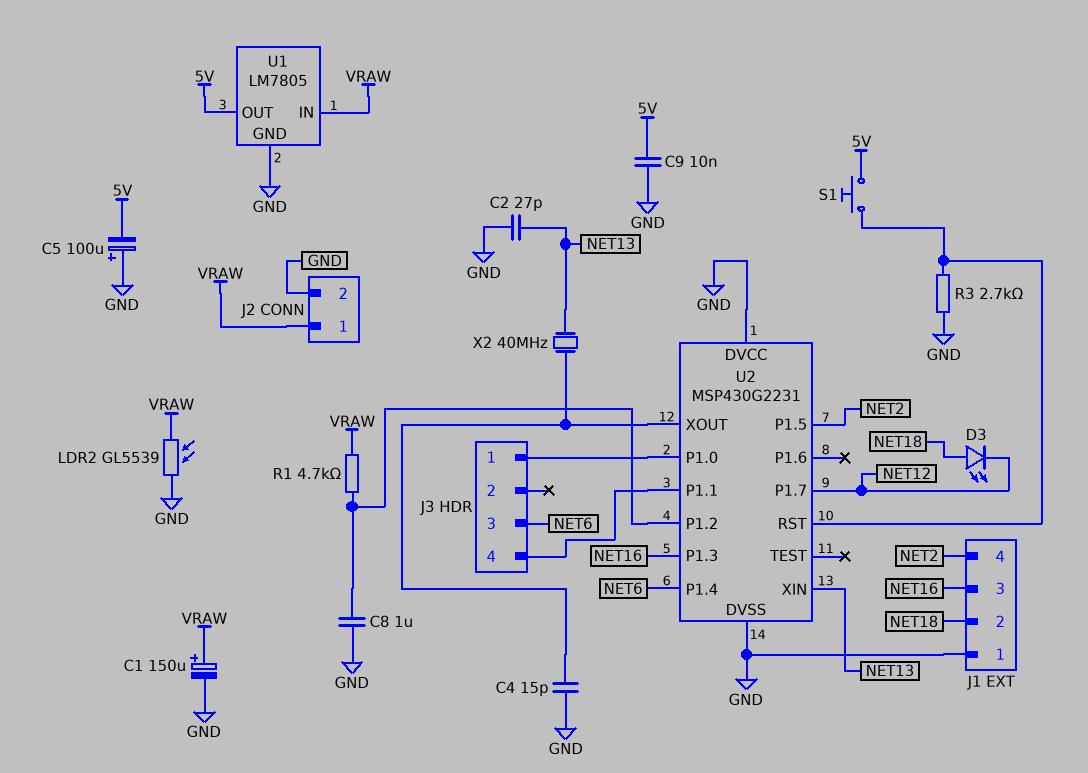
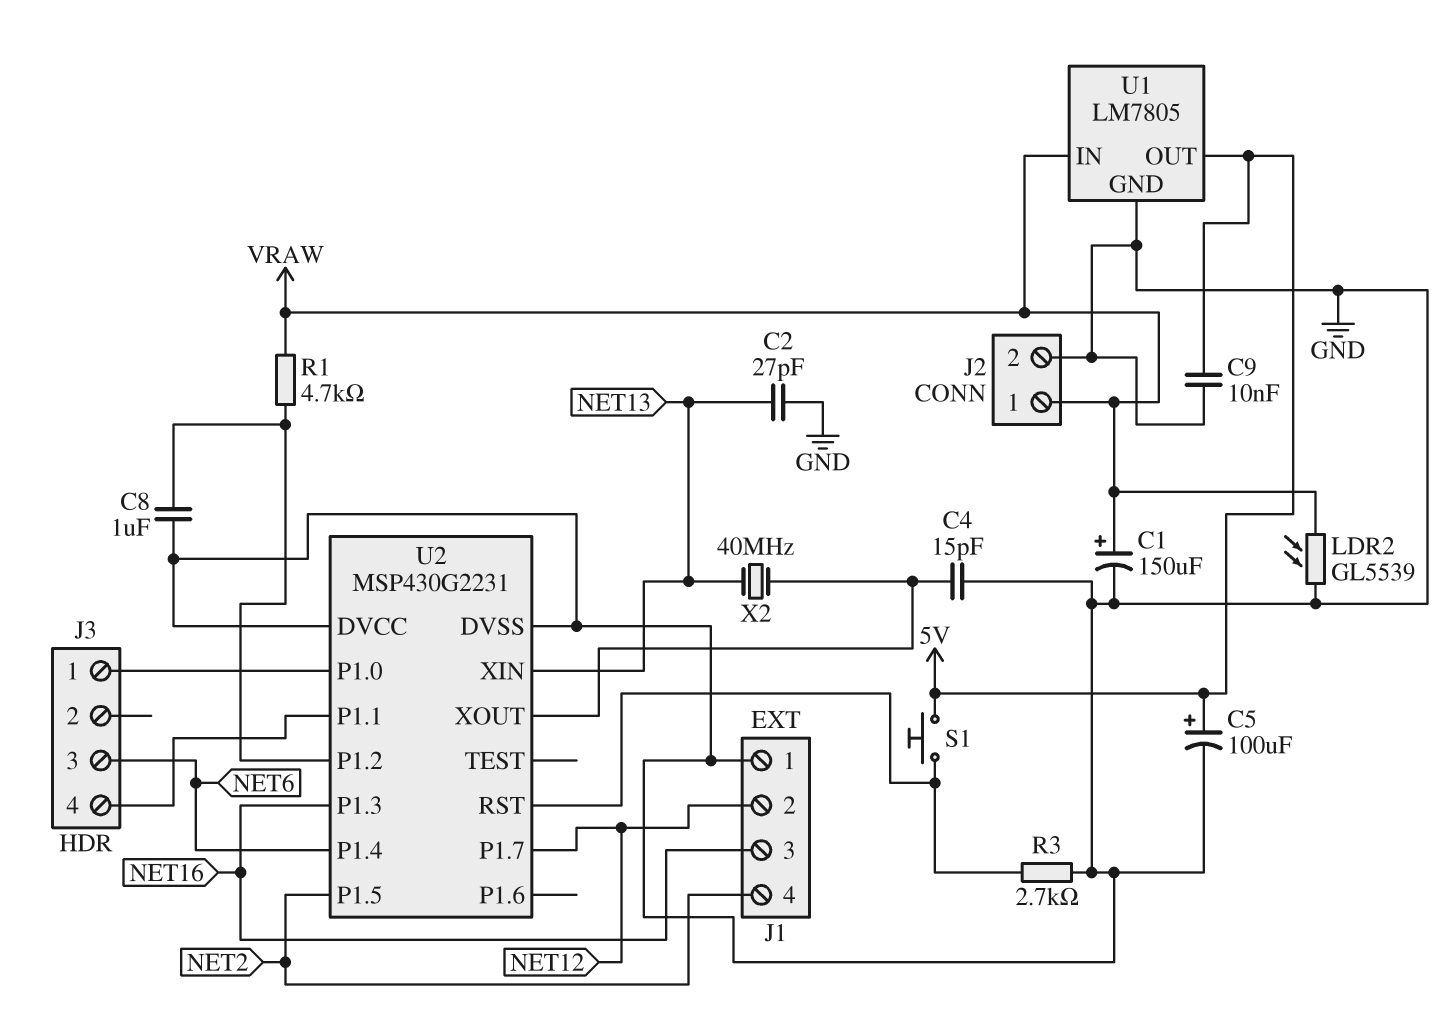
C5: 100uF (plus GND, minus 5V) -> 100uF (plus 5V, minus GND)
D3: LED (A NET18, K NET12) -> none
J1 pin 2: NET18 -> NET12

